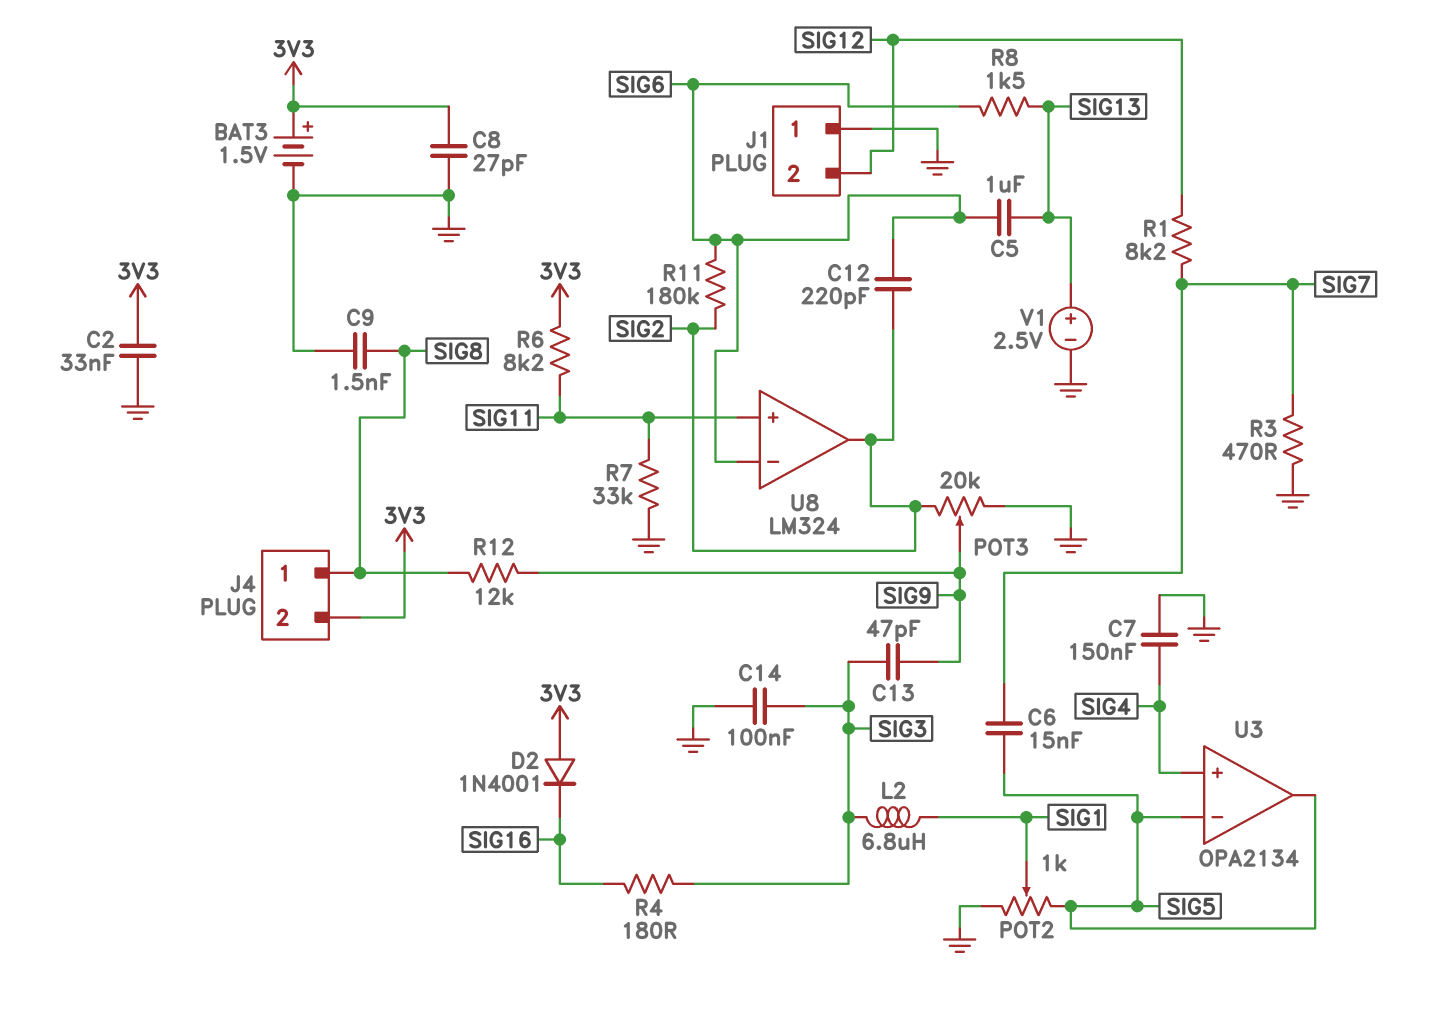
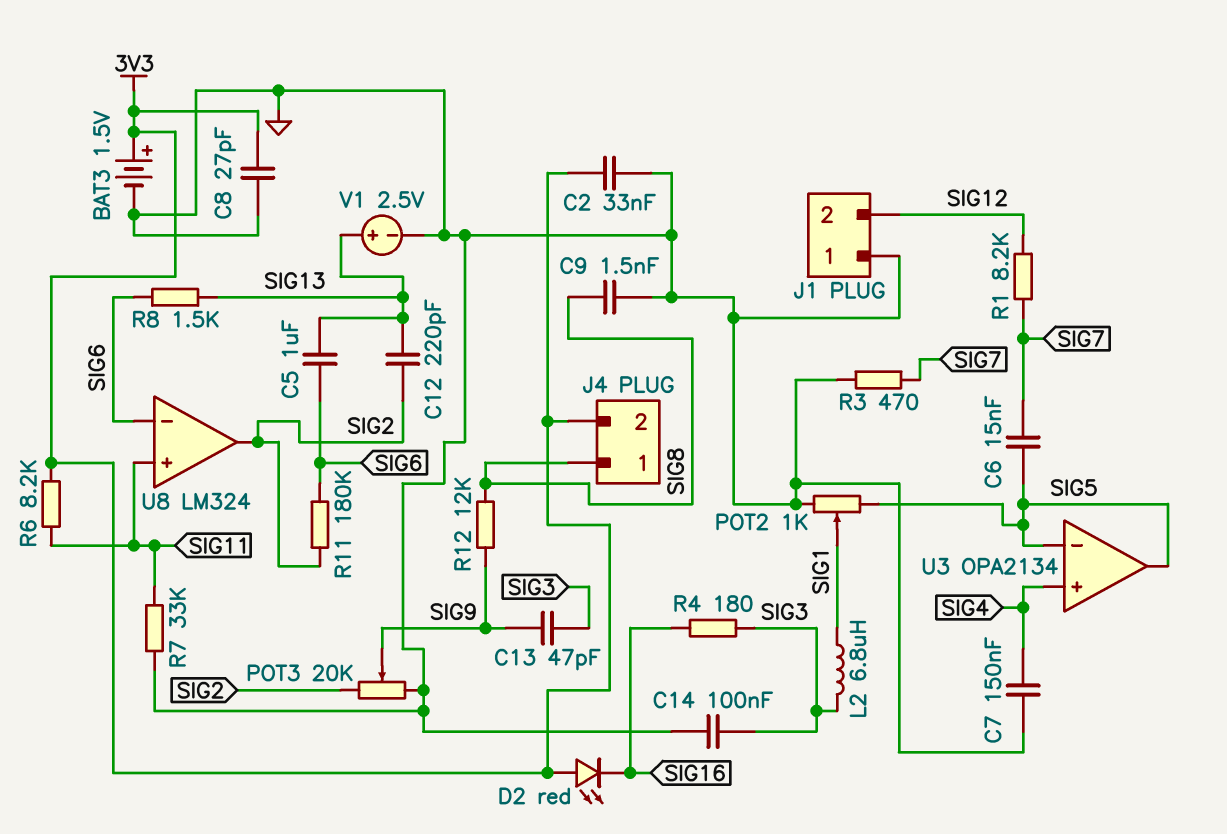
C12: 220pF (SIG2, SIG6) -> 220pF (SIG2, SIG13)
D2: diode 1N4001 (A 3V3, K SIG16) -> LED red (A 3V3, K SIG16)

